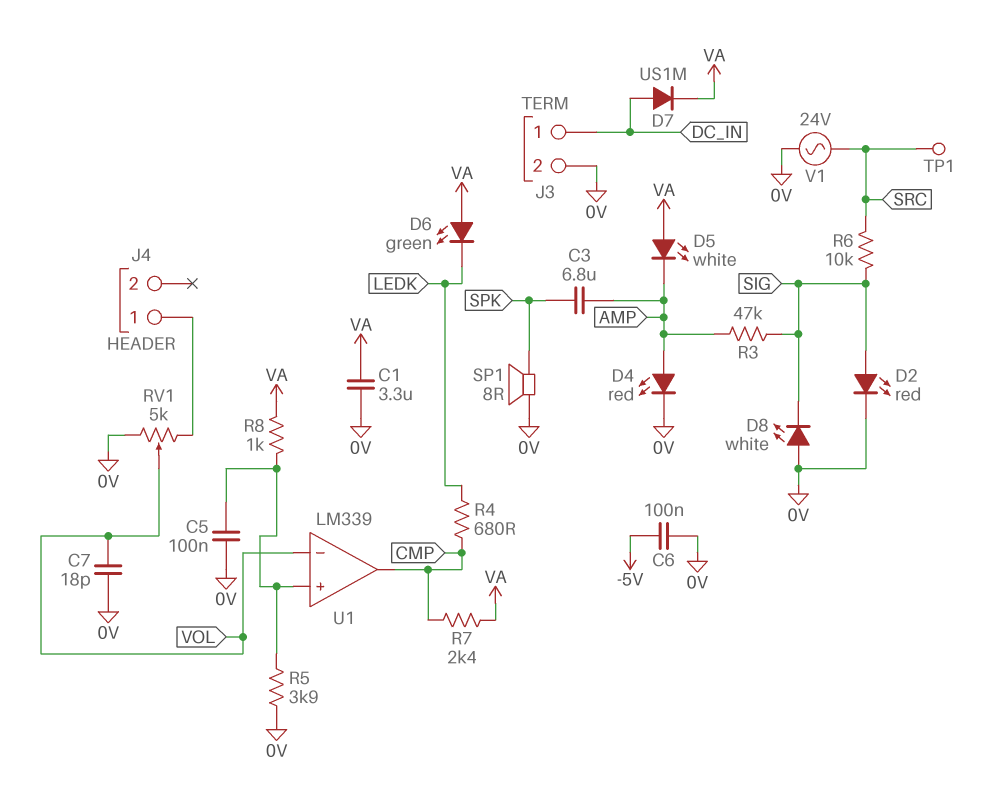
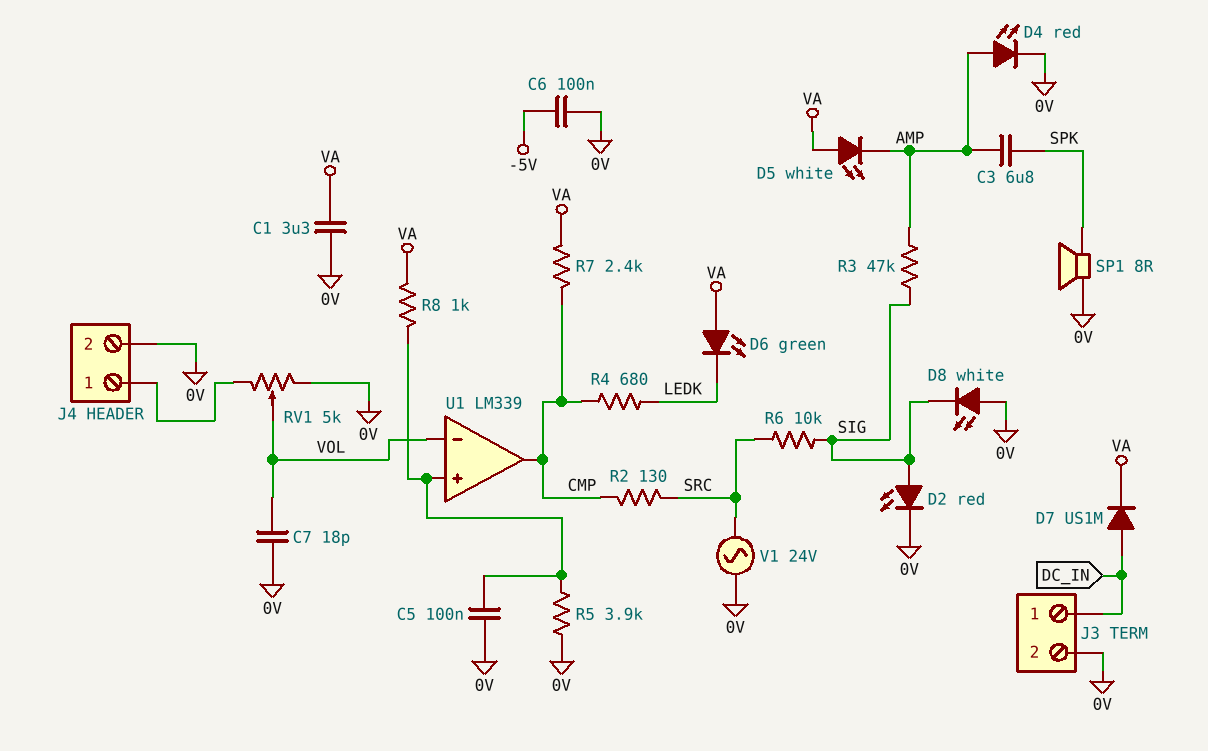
J4 pin 2: none -> 0V
R2: none -> 130 (CMP, SRC)
TP1: test point (SRC) -> none

